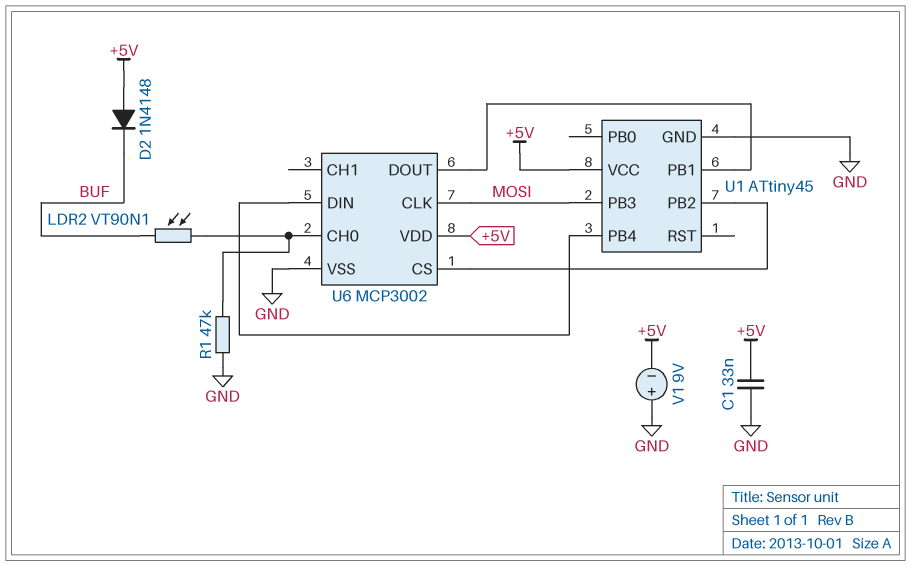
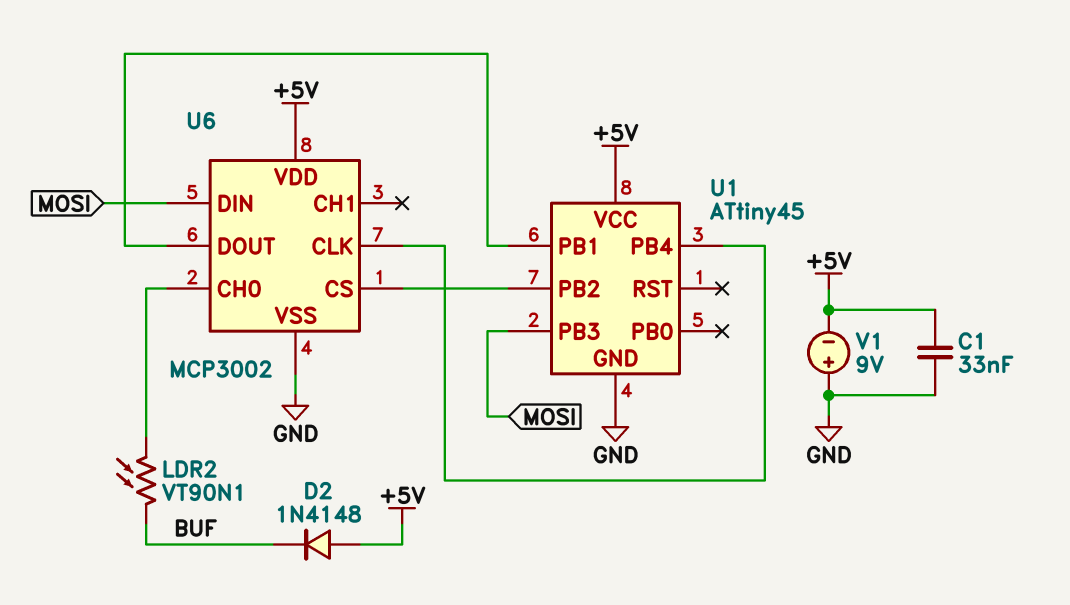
R1: 47k (GND, U6/CH0) -> none
U6 pin CLK: MOSI -> U1/PB4
U6 pin DIN: U1/PB4 -> MOSI

